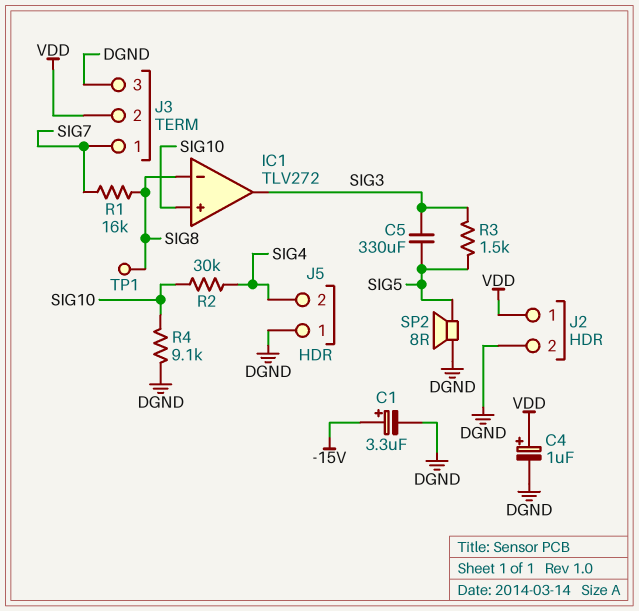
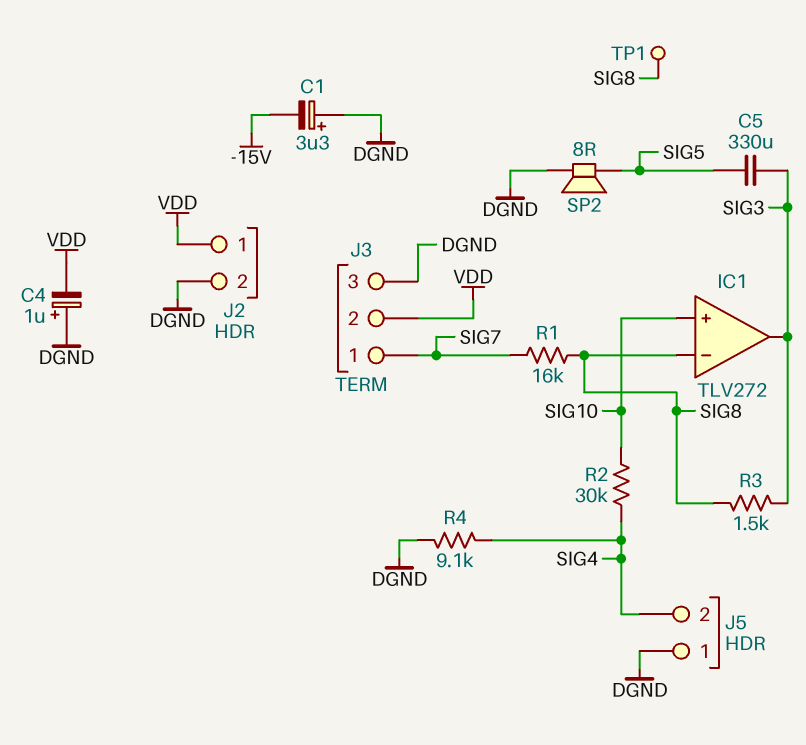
C1: 3.3uF (plus -15V, minus DGND) -> 3.3uF (plus DGND, minus -15V)
C4: 1uF (plus VDD, minus DGND) -> 1uF (plus DGND, minus VDD)
R3: 1.5k (SIG3, SIG5) -> 1.5k (SIG3, SIG8)
R4: 9.1k (DGND, SIG10) -> 9.1k (DGND, SIG4)

